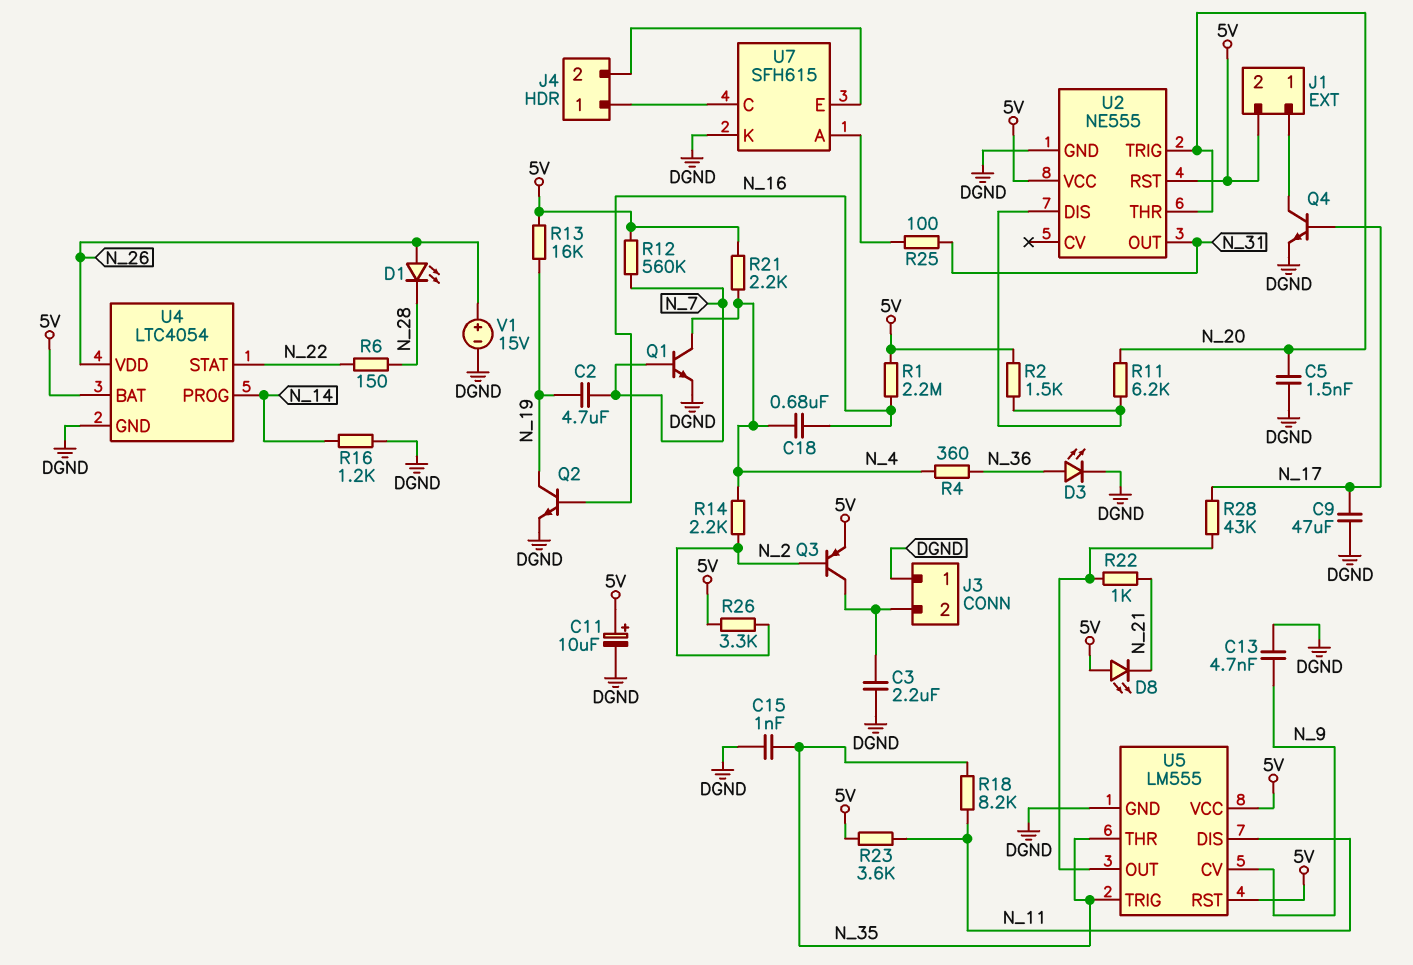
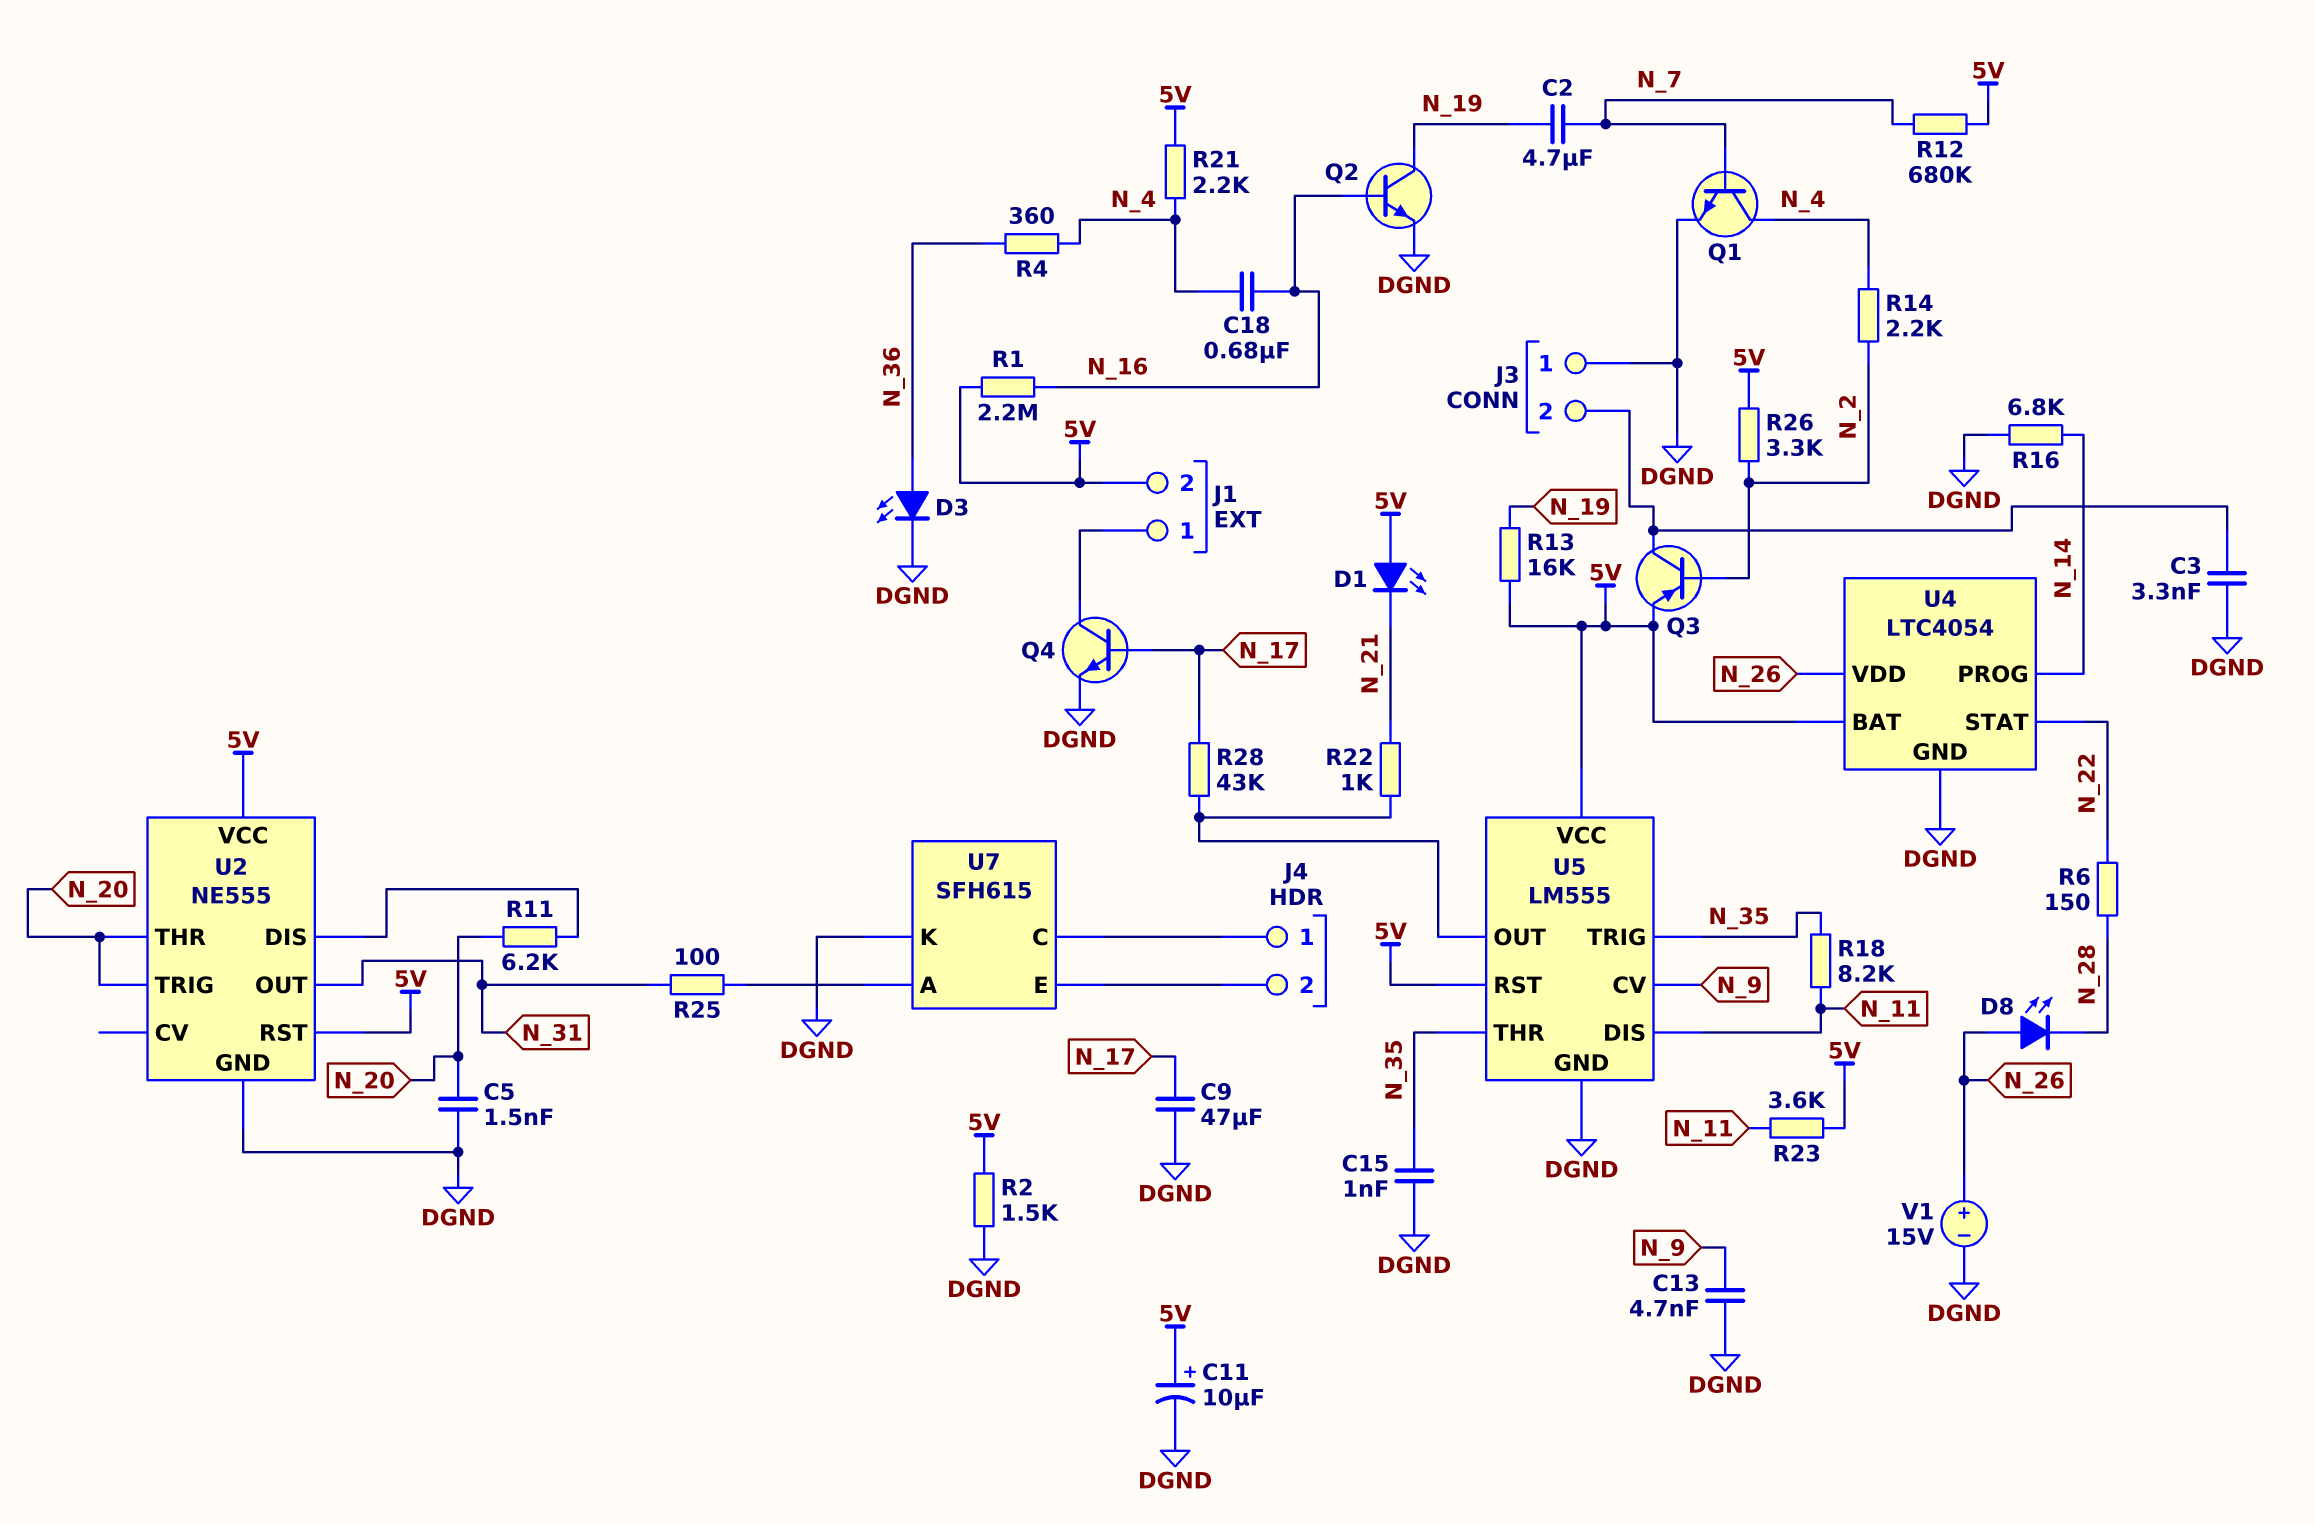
C3: 2.2uF (DGND, J3/2) -> 3.3nF (DGND, J3/2)
D1: LED (A N_26, K N_28) -> LED (A 5V, K N_21)
D8: LED (A 5V, K N_21) -> LED (A N_26, K N_28)
R2: 1.5k (5V, U2/DIS) -> 1.5k (5V, DGND)
R12: 560k (5V, N_7) -> 680k (5V, N_7)
R16: 1.2k (DGND, N_14) -> 6.8k (DGND, N_14)

